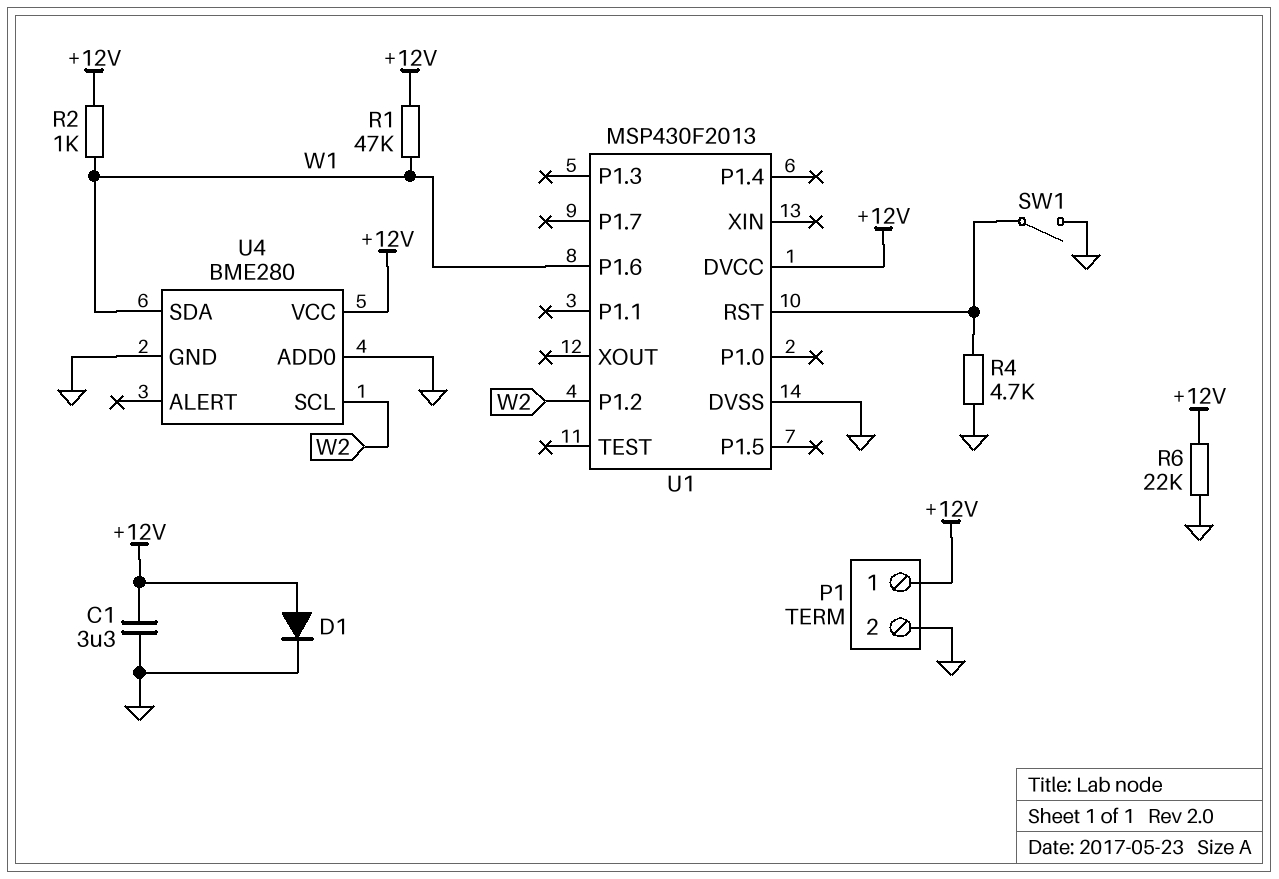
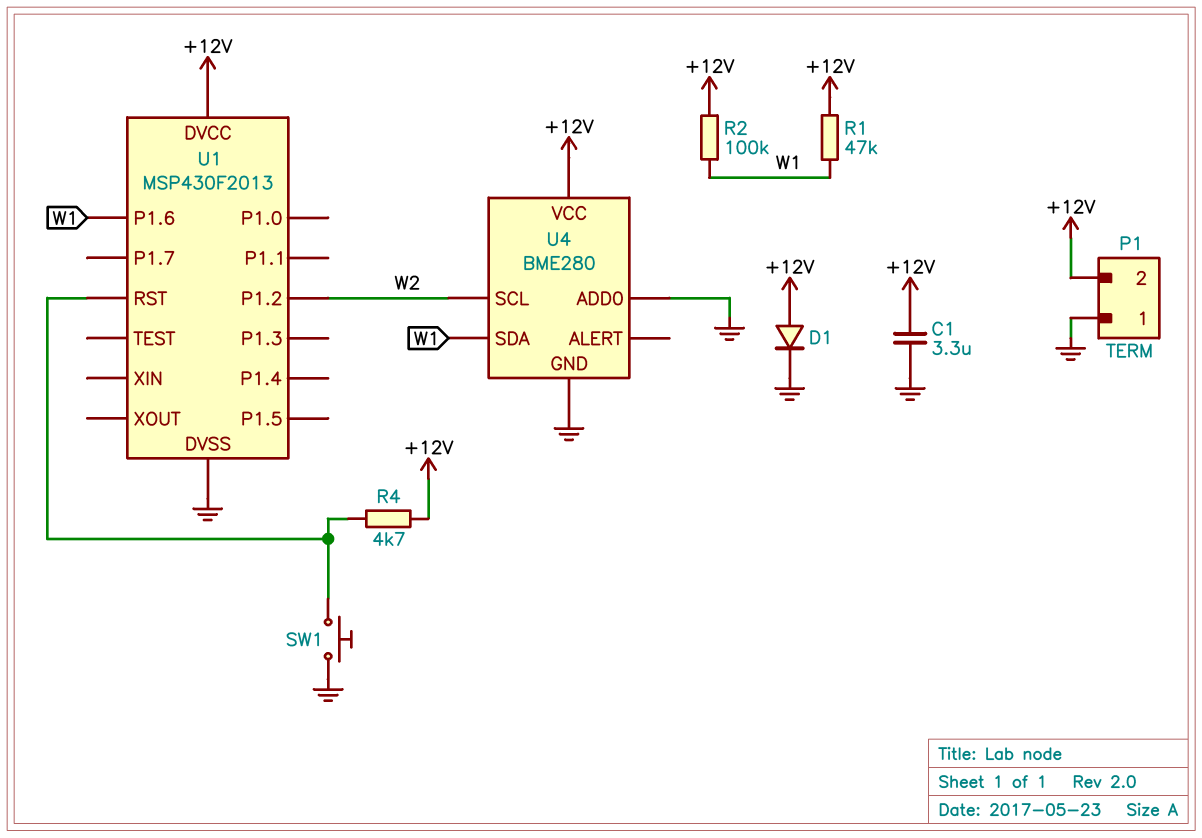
P1 pin 1: +12V -> GND
P1 pin 2: GND -> +12V
R2: 1k (+12V, W1) -> 100k (+12V, W1)
R4: 4.7k (GND, U1/RST) -> 4.7k (+12V, U1/RST)
R6: 22k (+12V, GND) -> none
SW1: switch (GND, U1/RST) -> button (GND, U1/RST)

